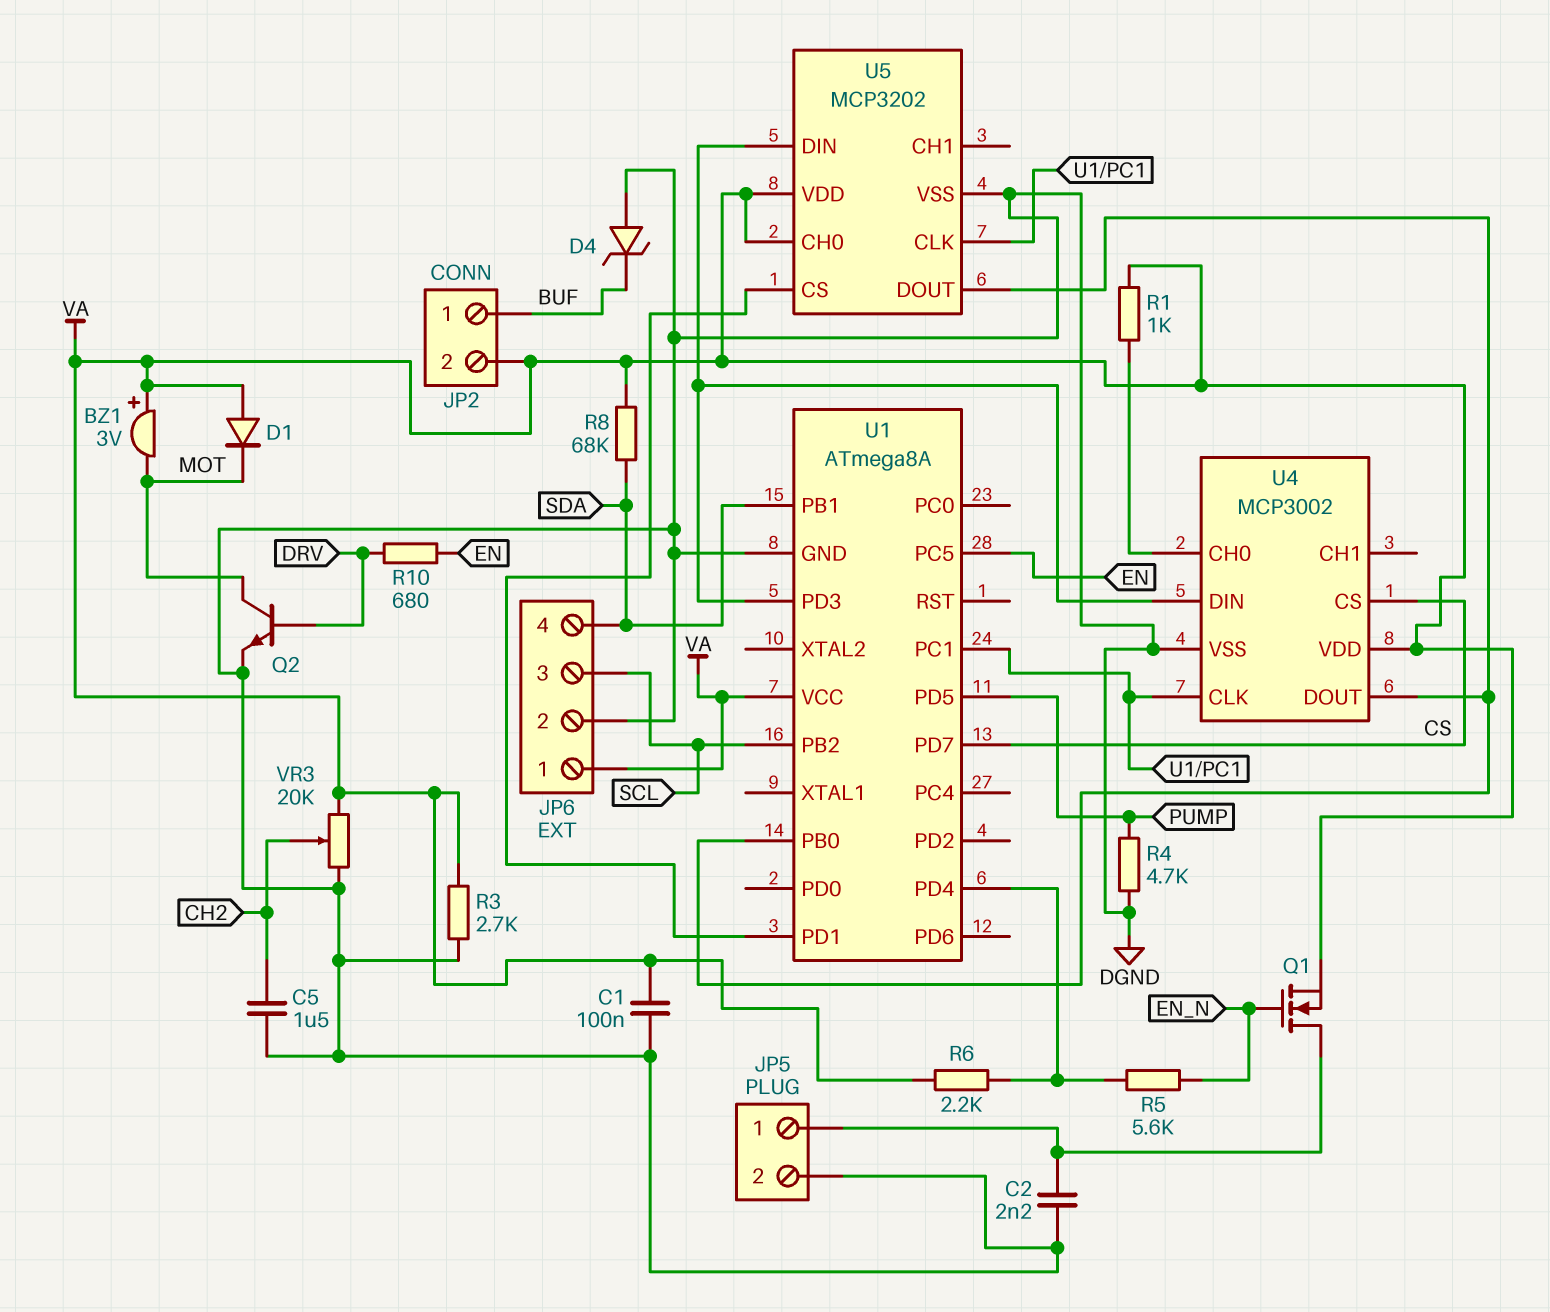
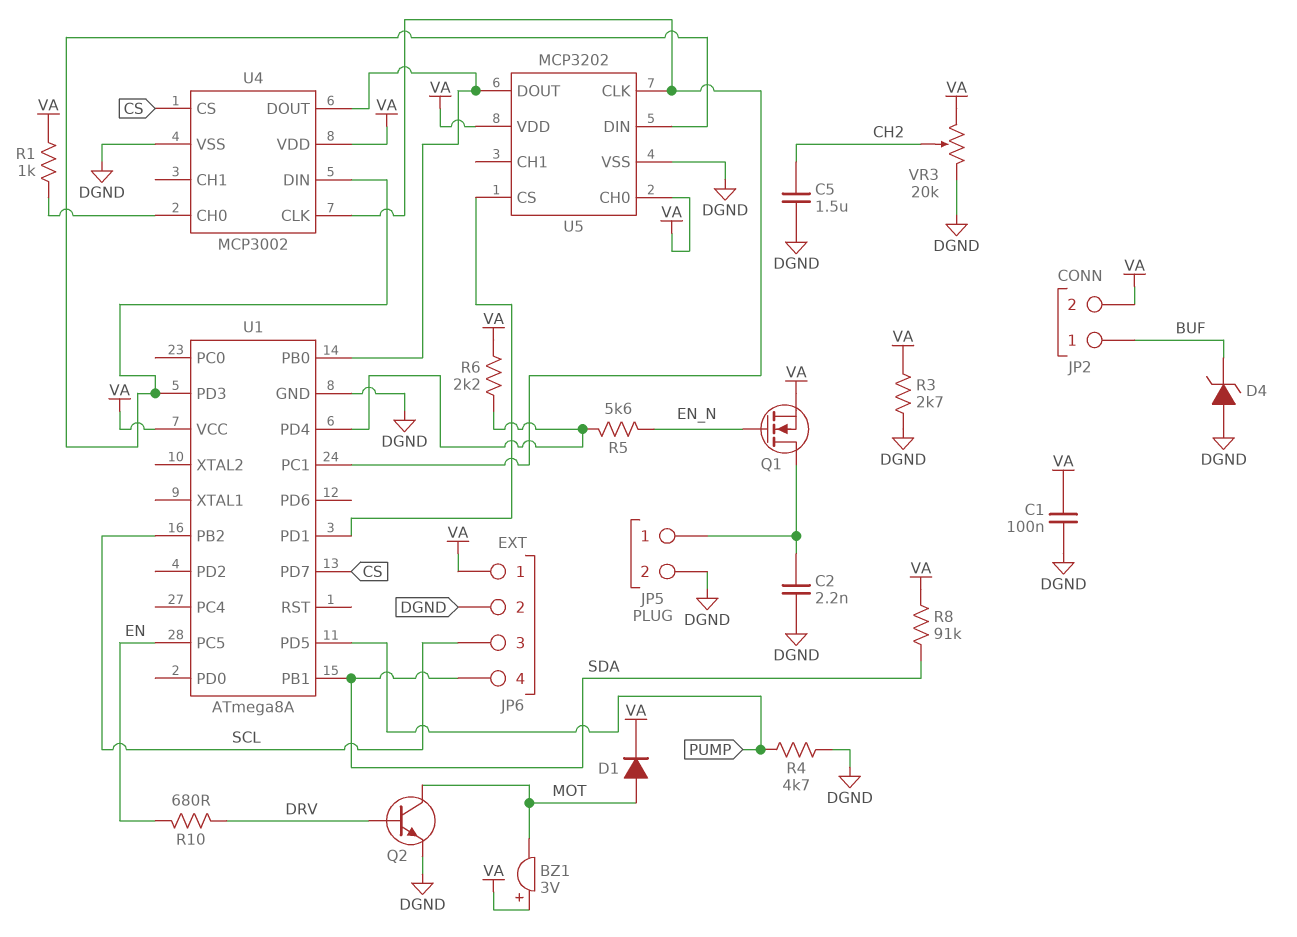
D1: diode (A VA, K MOT) -> diode (A MOT, K VA)
R8: 68k (SDA, VA) -> 91k (SDA, VA)

